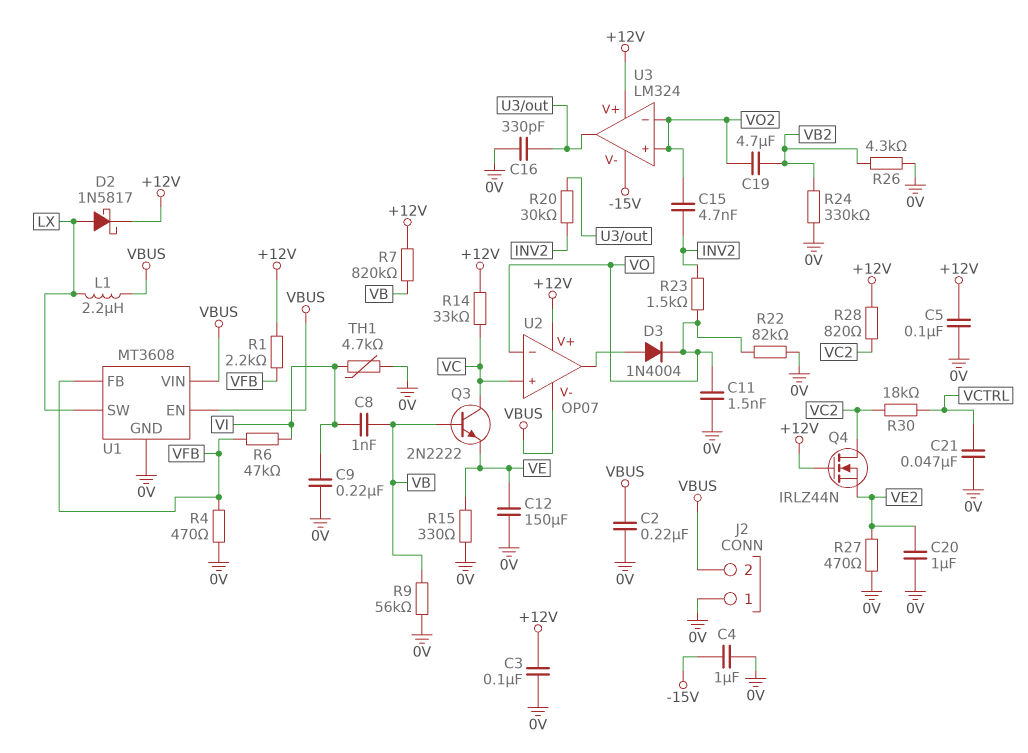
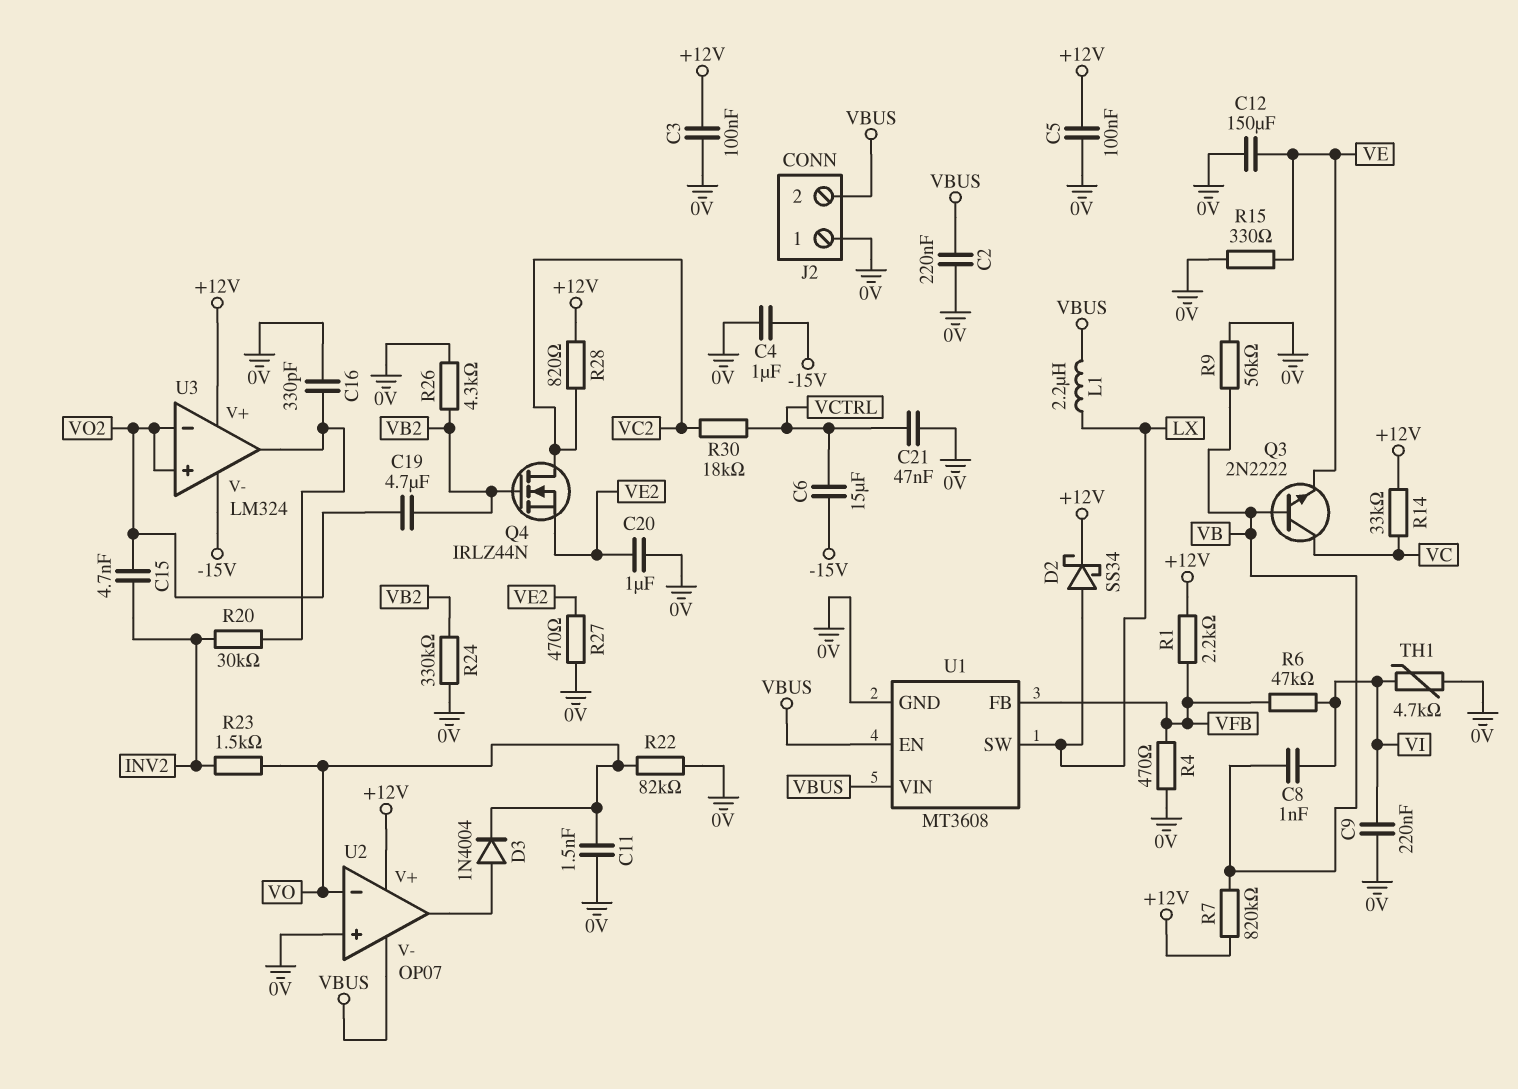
C6: none -> 15uF (-15V, VCTRL)
D2: schottky 1N5817 (A LX, K +12V) -> schottky SS34 (A LX, K +12V)
Q4: NMOS IRLZ44N (G +12V, D VC2, S VE2) -> NMOS IRLZ44N (G VB2, D VC2, S VE2)
U2 pin in+: VC -> 0V

